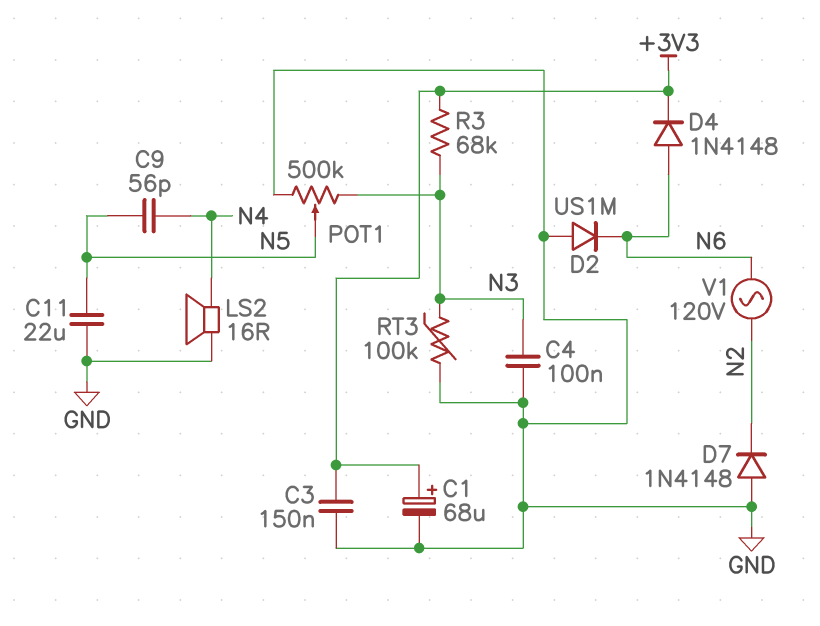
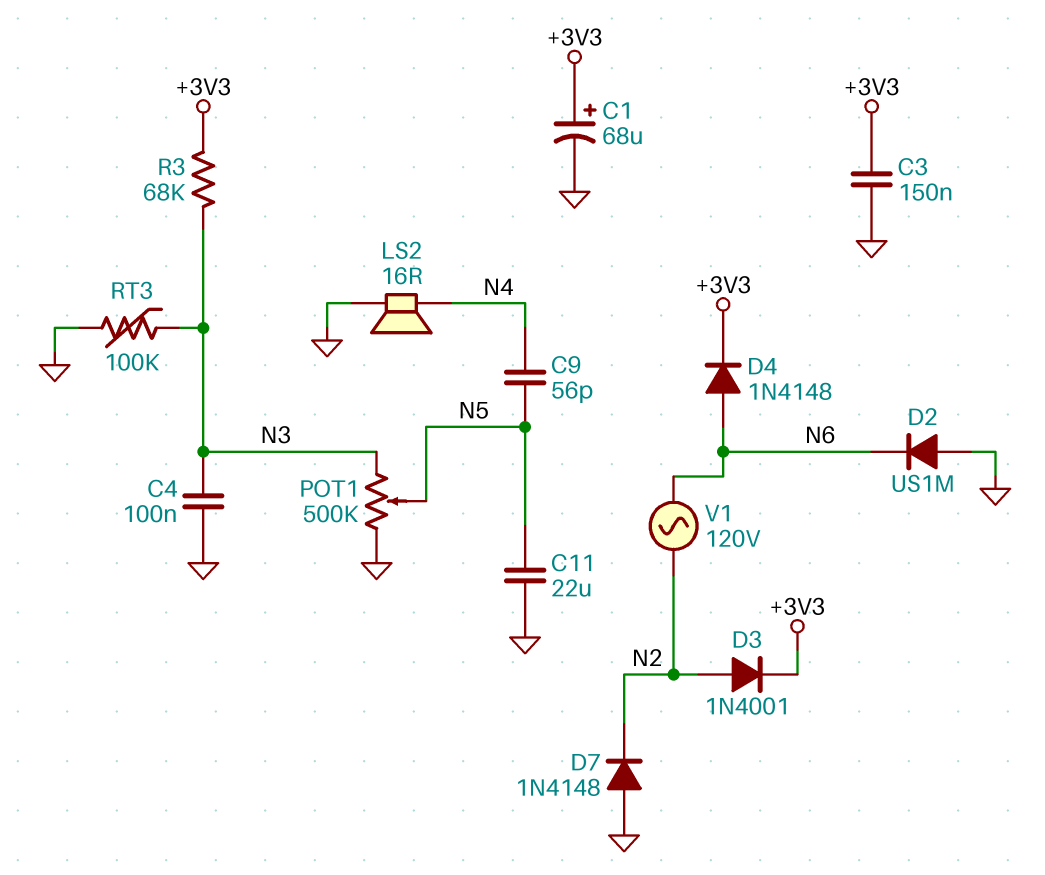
D3: none -> diode 1N4001 (A N2, K +3V3)

